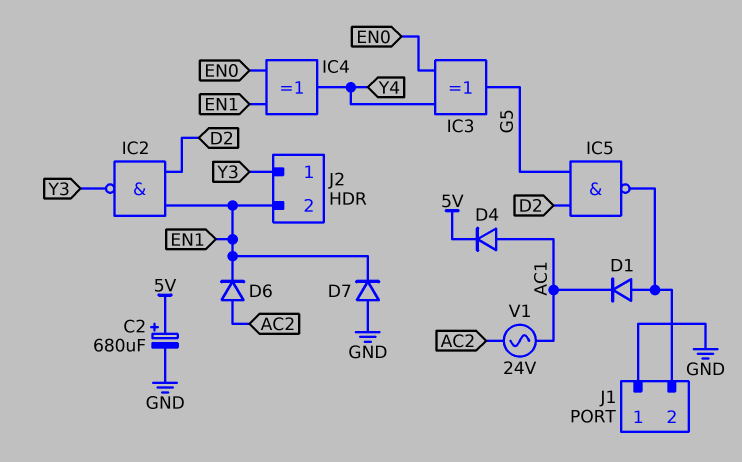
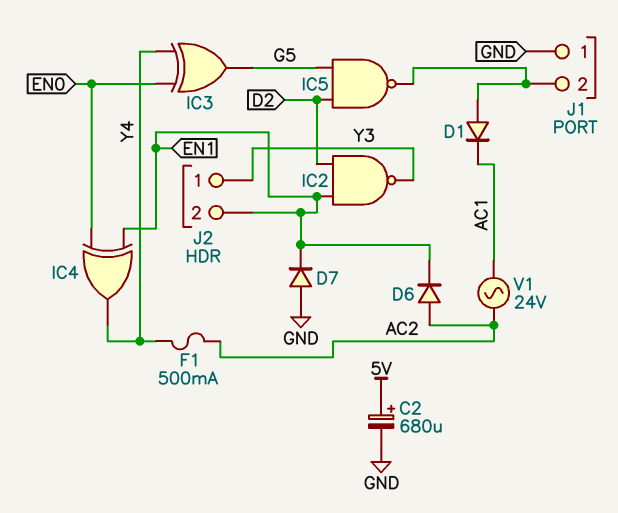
D4: diode (A AC1, K 5V) -> none
F1: none -> 500mA (AC2, Y4)

